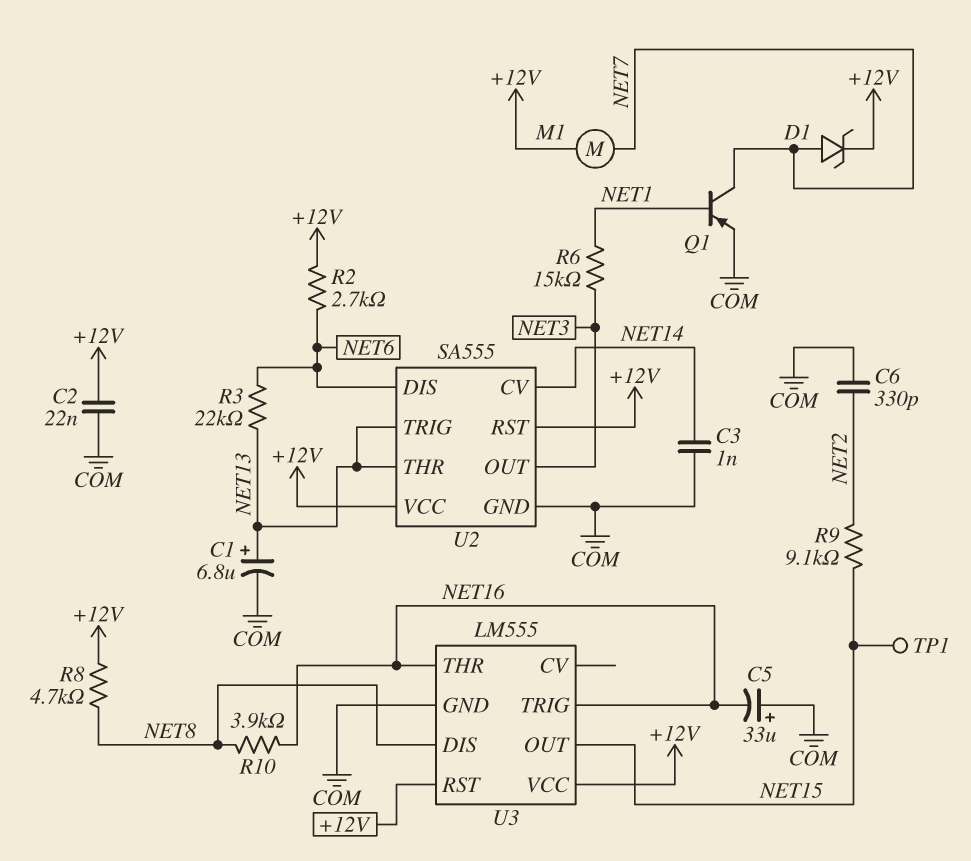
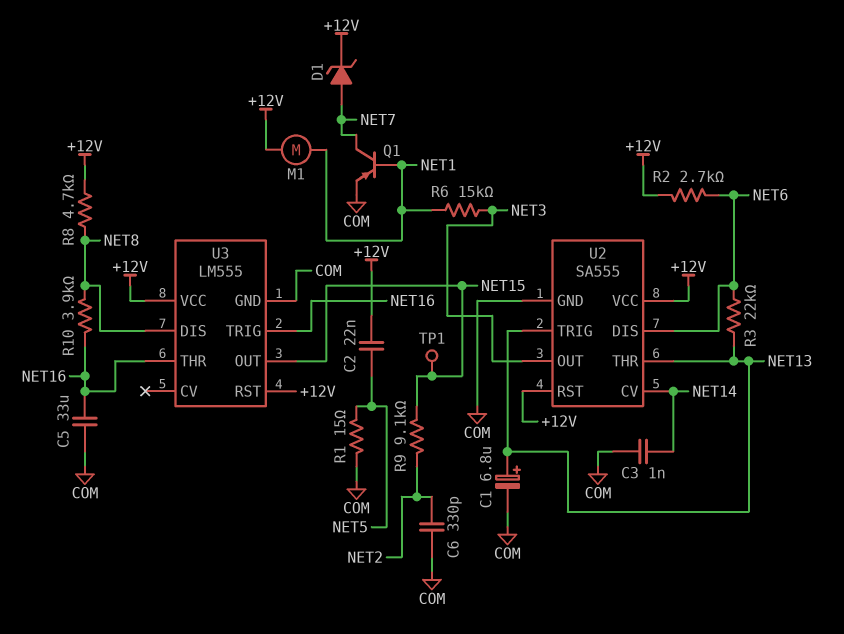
C2: 22nF (+12V, COM) -> 22nF (+12V, NET5)
C5: 33uF (plus COM, minus NET16) -> 33uF (COM, NET16)
M1: motor (+12V, NET7) -> motor (+12V, NET1)
R1: none -> 15 (COM, NET5)

